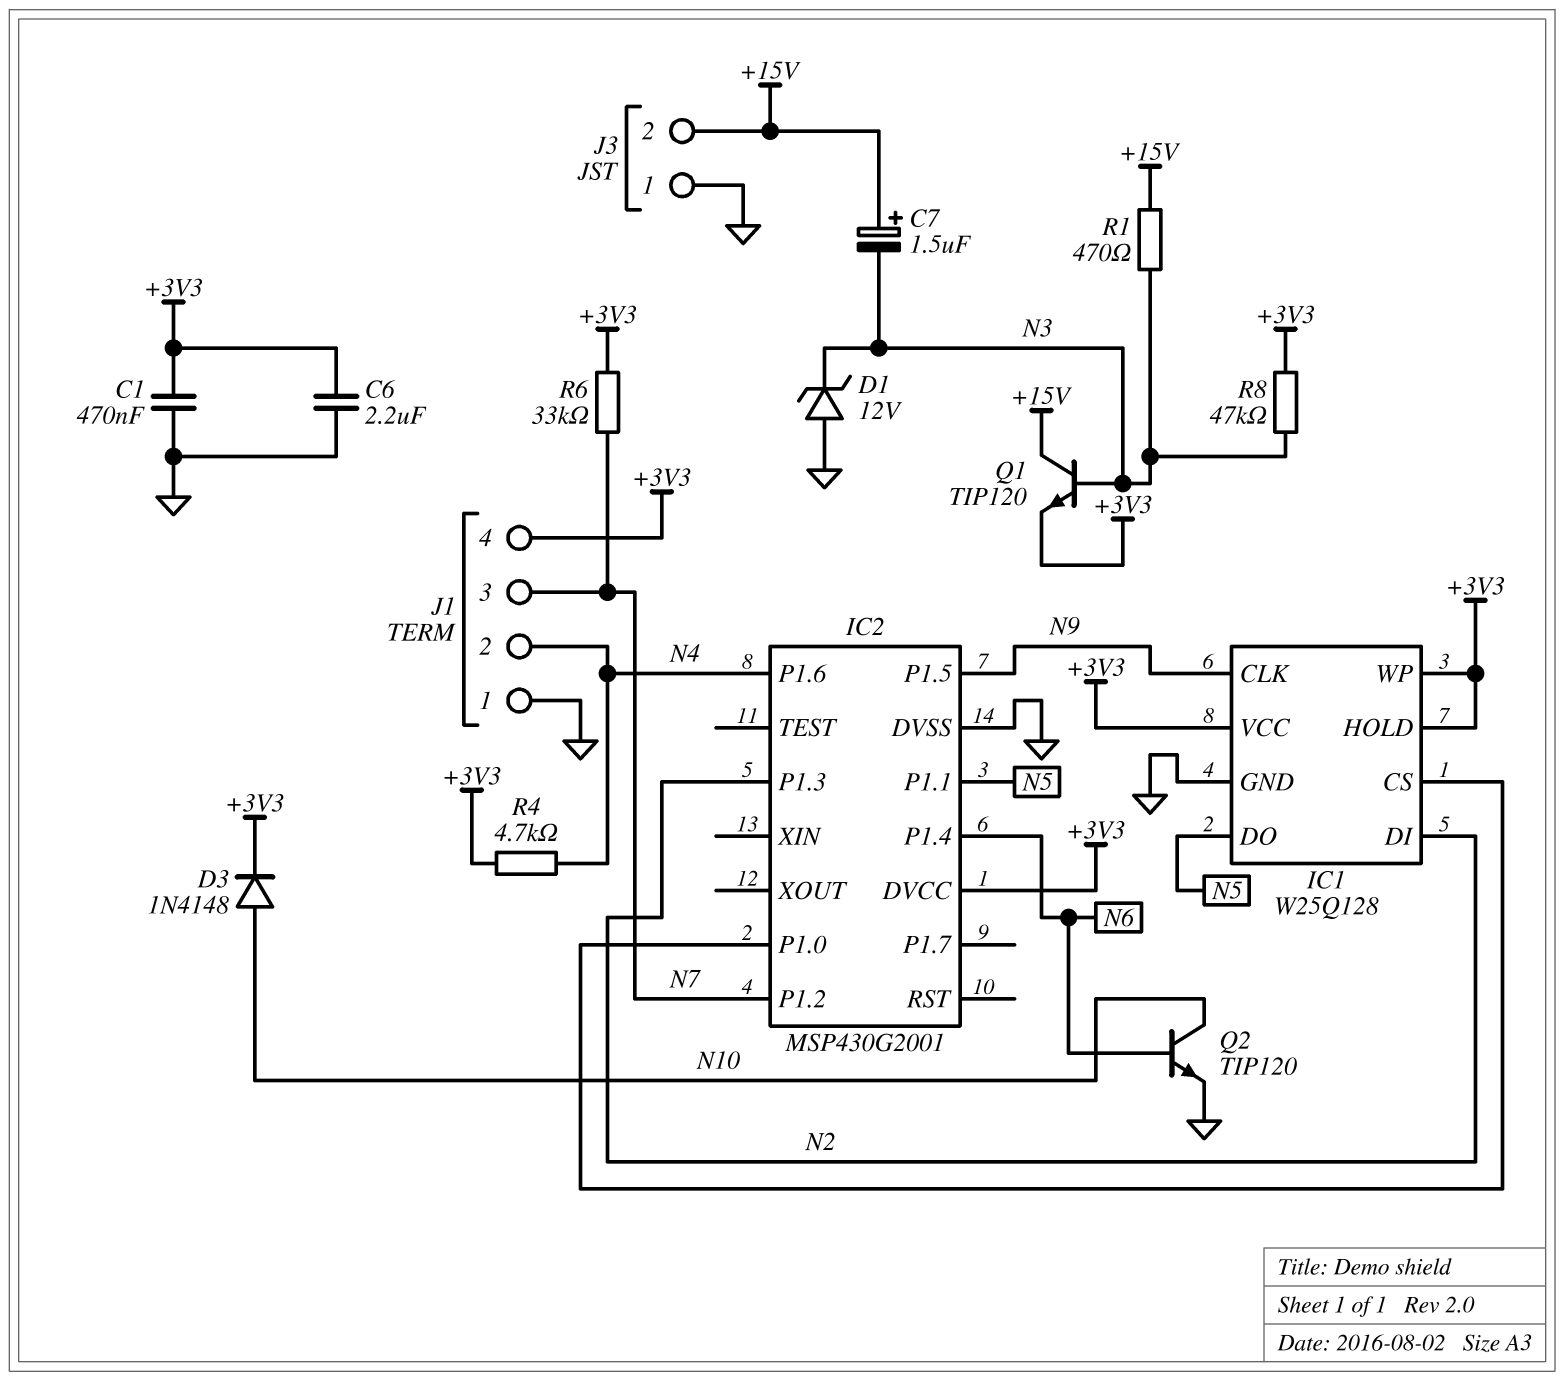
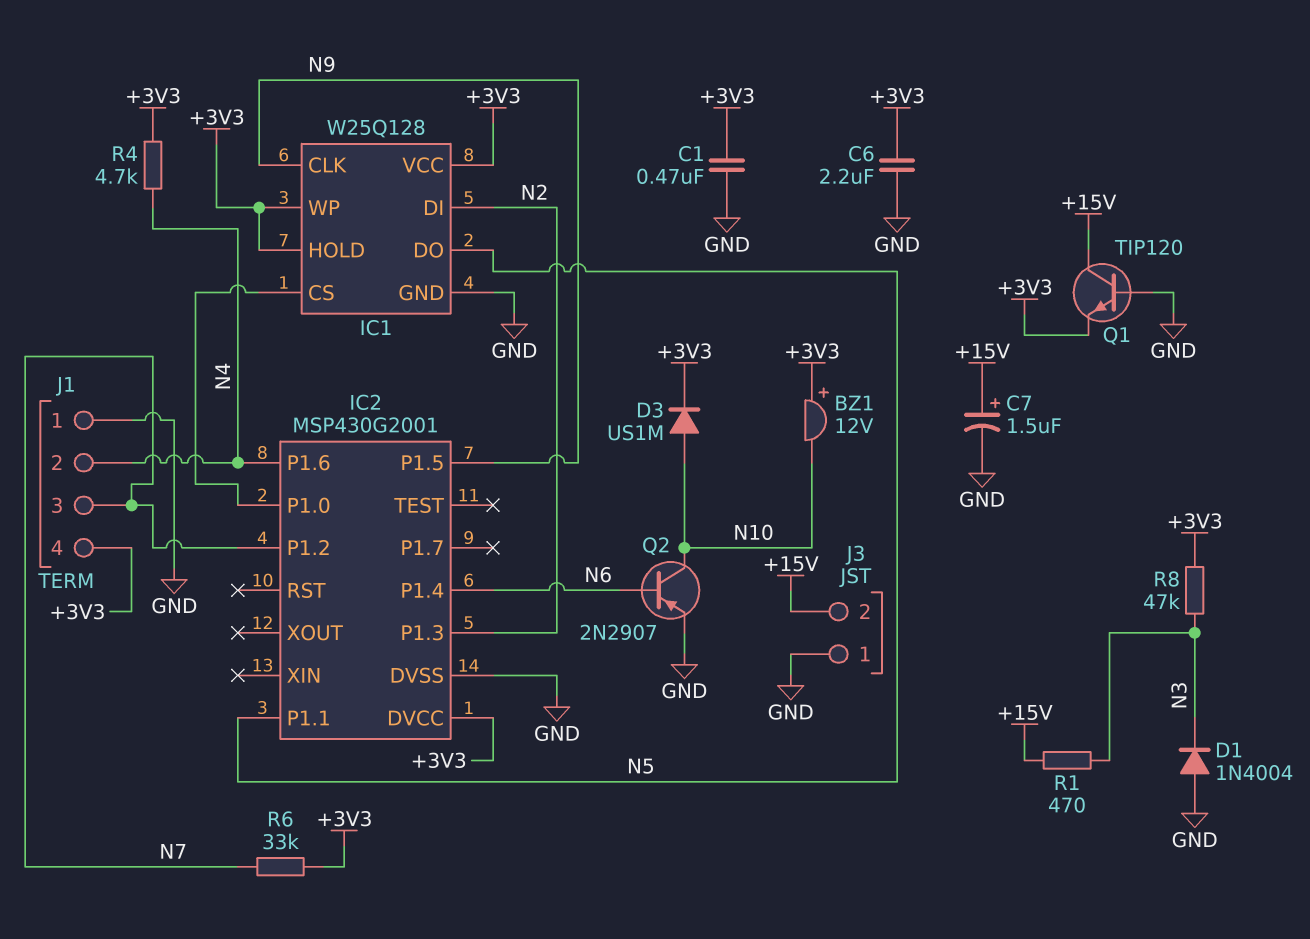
BZ1: none -> buzzer 12V (plus +3V3, minus N10)
C7: 1.5uF (plus +15V, minus N3) -> 1.5uF (plus +15V, minus GND)
D1: zener 12V (A GND, K N3) -> diode 1N4004 (A GND, K N3)
D3: diode 1N4148 (A N10, K +3V3) -> diode US1M (A N10, K +3V3)
Q1: NPN TIP120 (B N3, C +15V, E +3V3) -> NPN TIP120 (B GND, C +15V, E +3V3)
Q2: NPN TIP120 (B N6, C N10, E GND) -> PNP 2N2907 (B N6, C N10, E GND)

